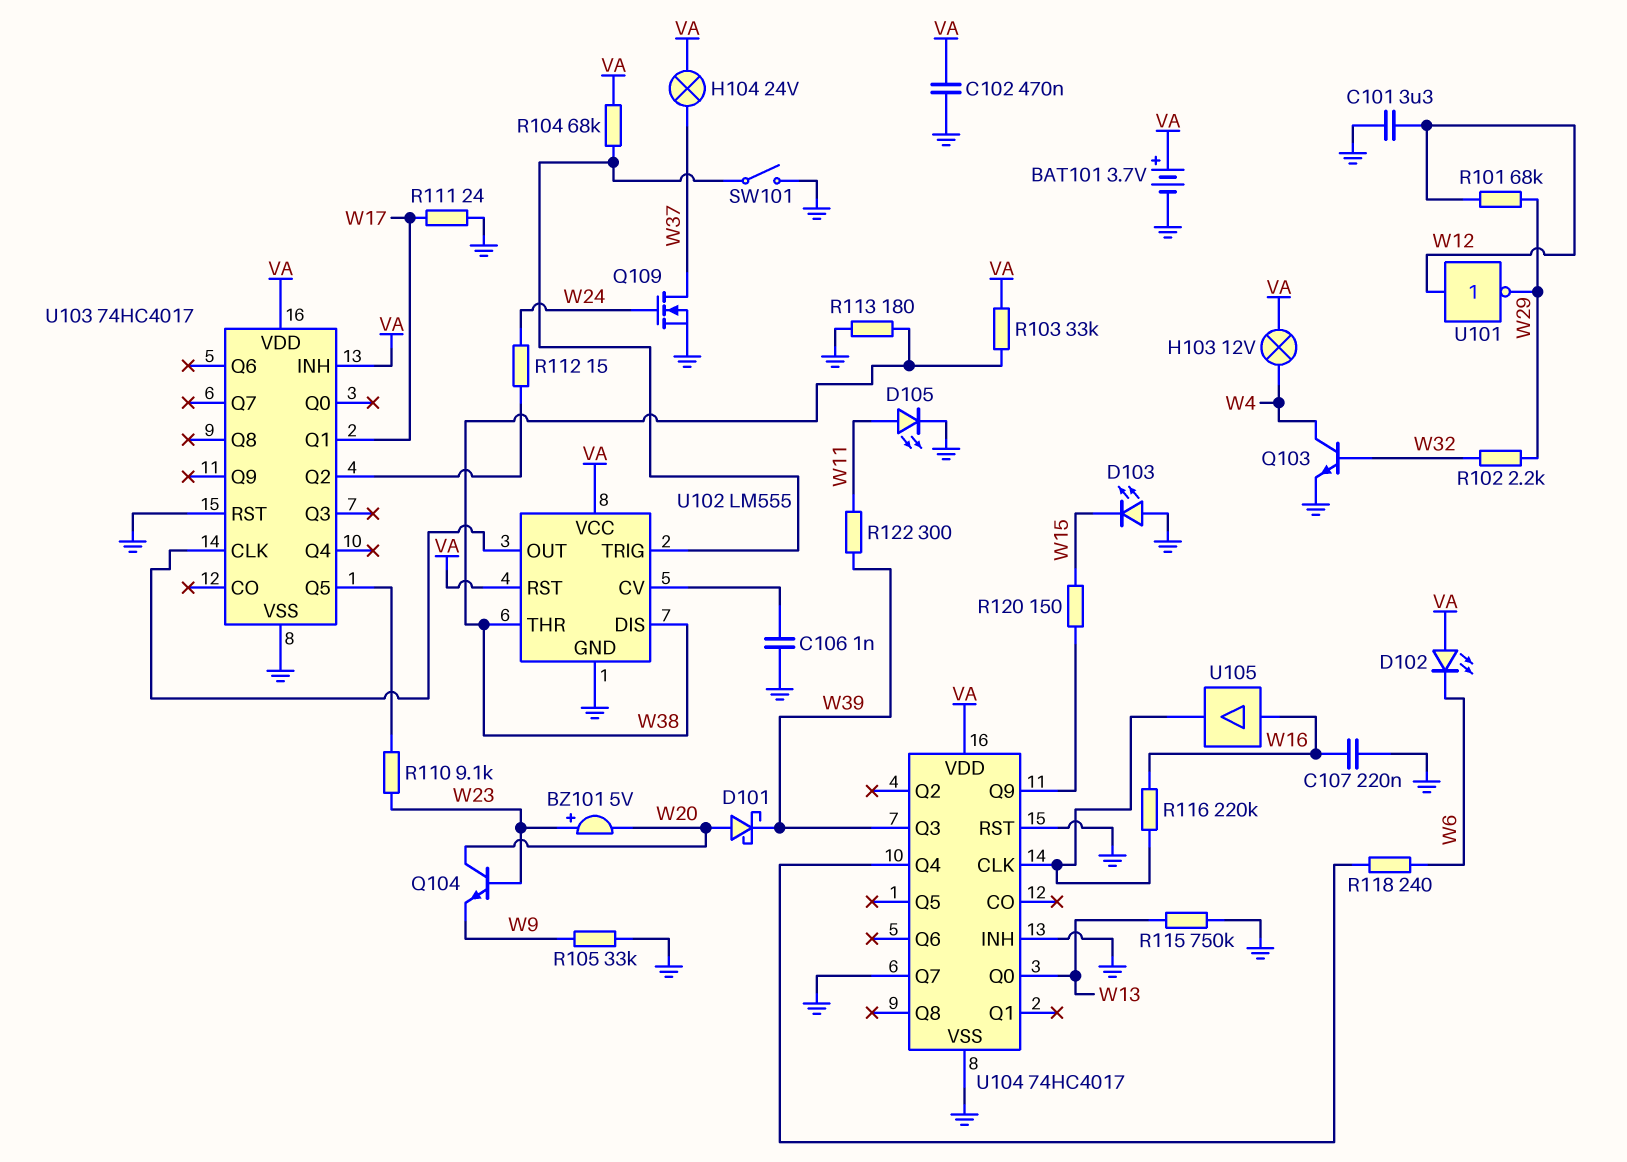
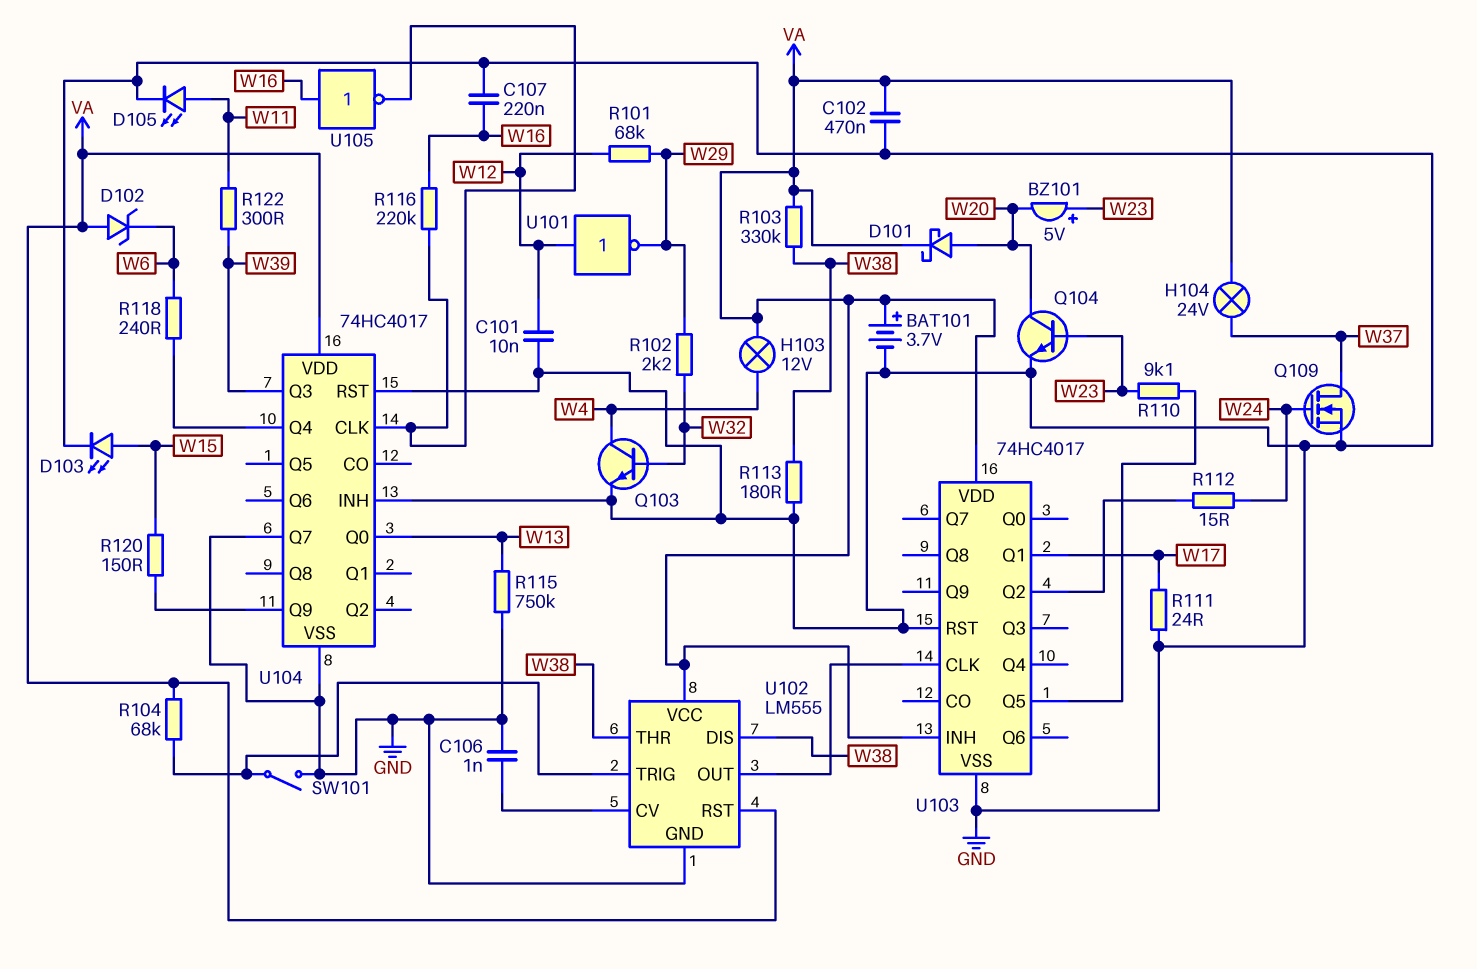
C101: 3.3uF (GND, W12) -> 10nF (GND, W12)
D101: schottky (A W20, K W39) -> schottky (A W20, K VA)
D102: LED (A VA, K W6) -> zener (A VA, K W6)
D103: LED (A GND, K W15) -> LED (A W15, K GND)
Q104: NPN (B W23, C W20, E W9) -> NPN (B W23, C W20, E GND)
R103: 33k (VA, W38) -> 330k (VA, W38)
R105: 33k (GND, W9) -> none
U105: buffer (in W16, out U104/CLK) -> NOT (in W16, out U104/CLK)

